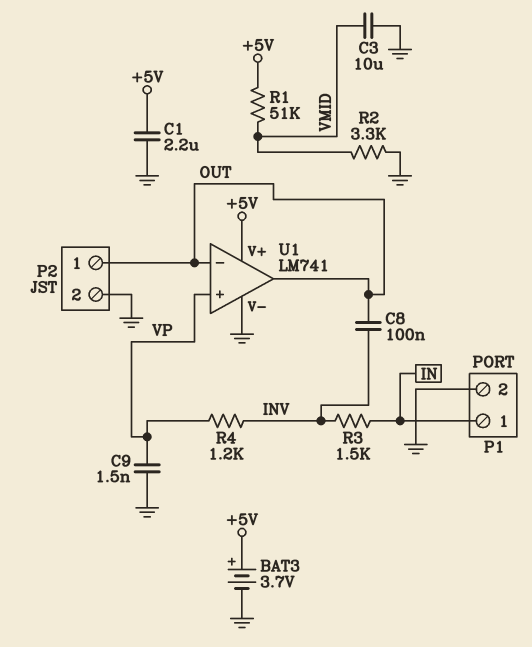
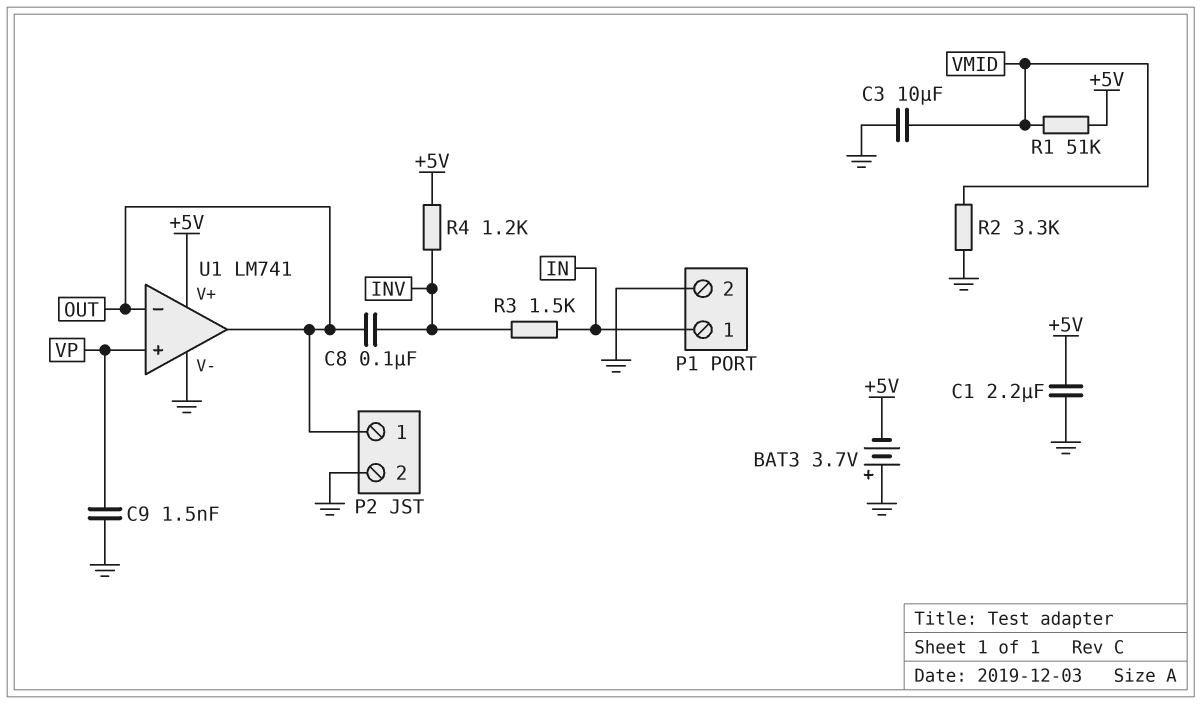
BAT3: 3.7V (plus +5V, minus GND) -> 3.7V (plus GND, minus +5V)
R4: 1.2k (INV, VP) -> 1.2k (+5V, INV)

